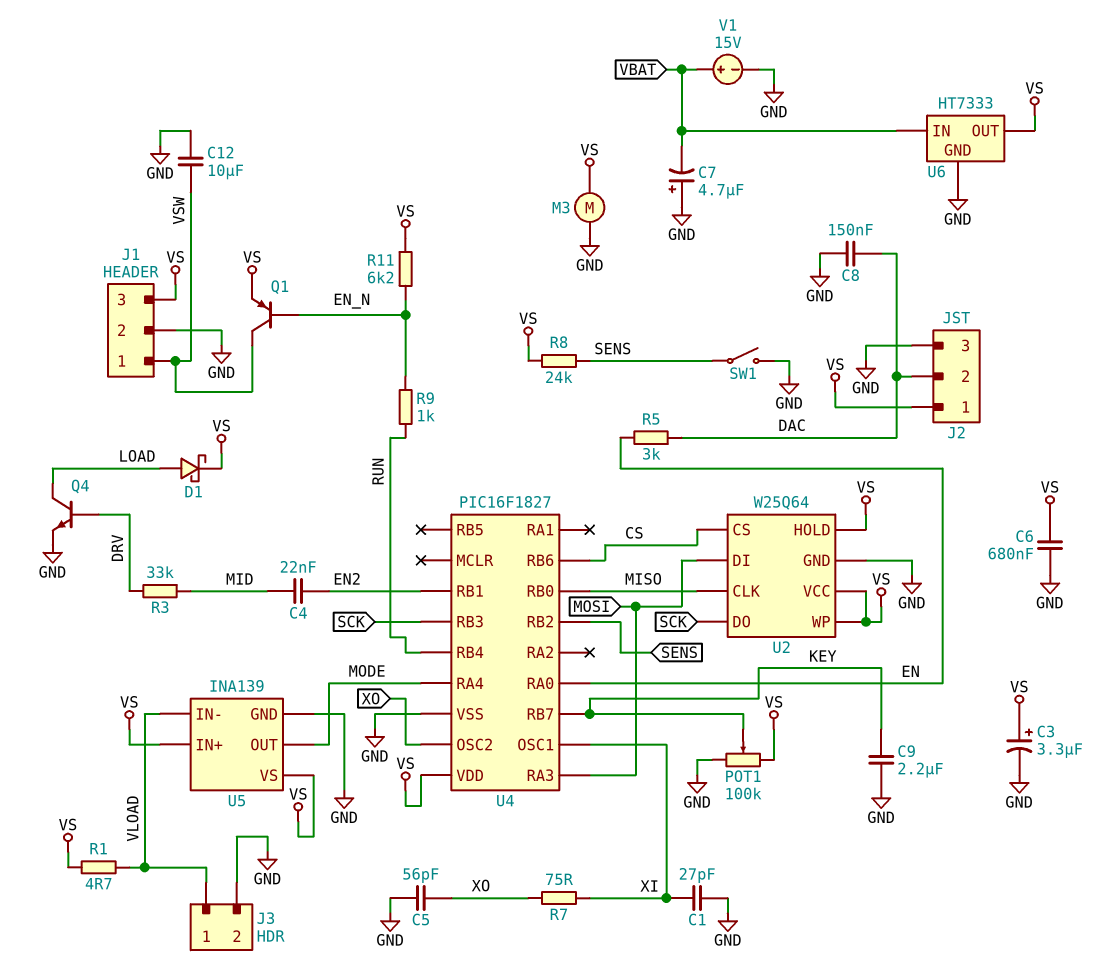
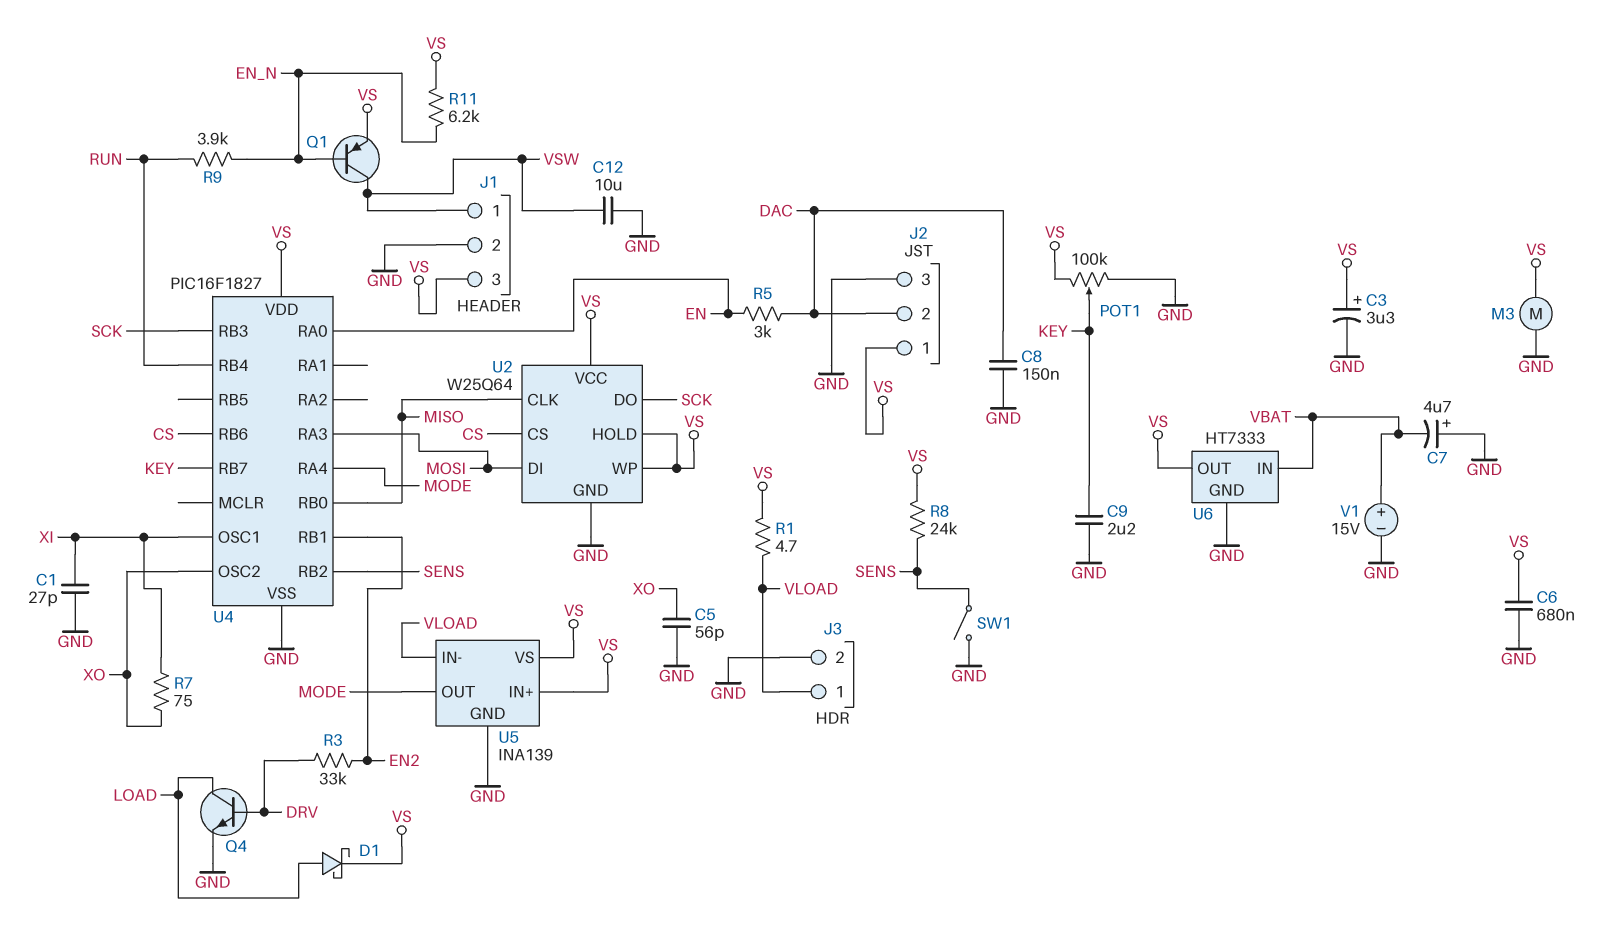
C4: 22nF (EN2, MID) -> none
R3: 33k (DRV, MID) -> 33k (DRV, EN2)
R9: 1k (EN_N, RUN) -> 3.9k (EN_N, RUN)

